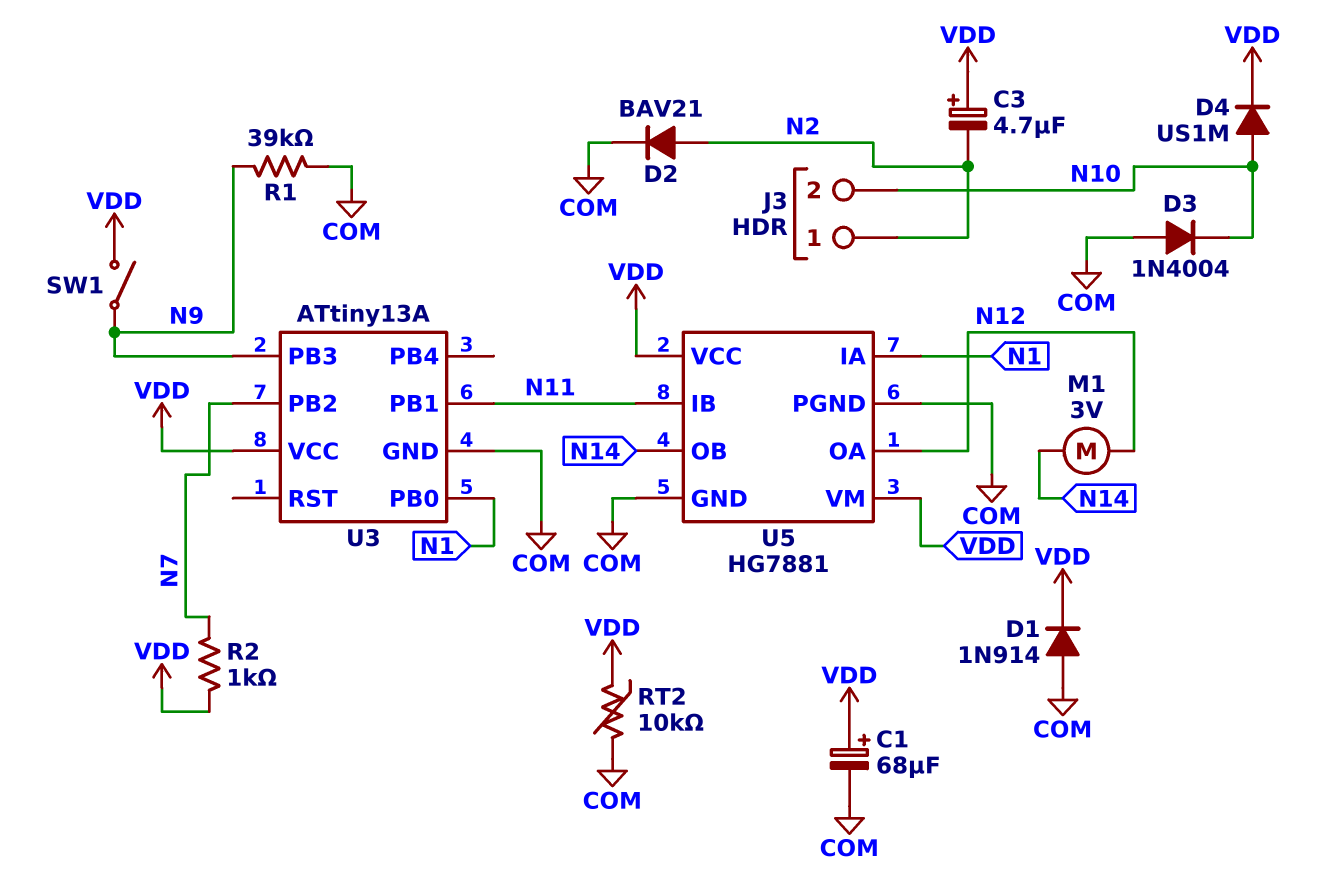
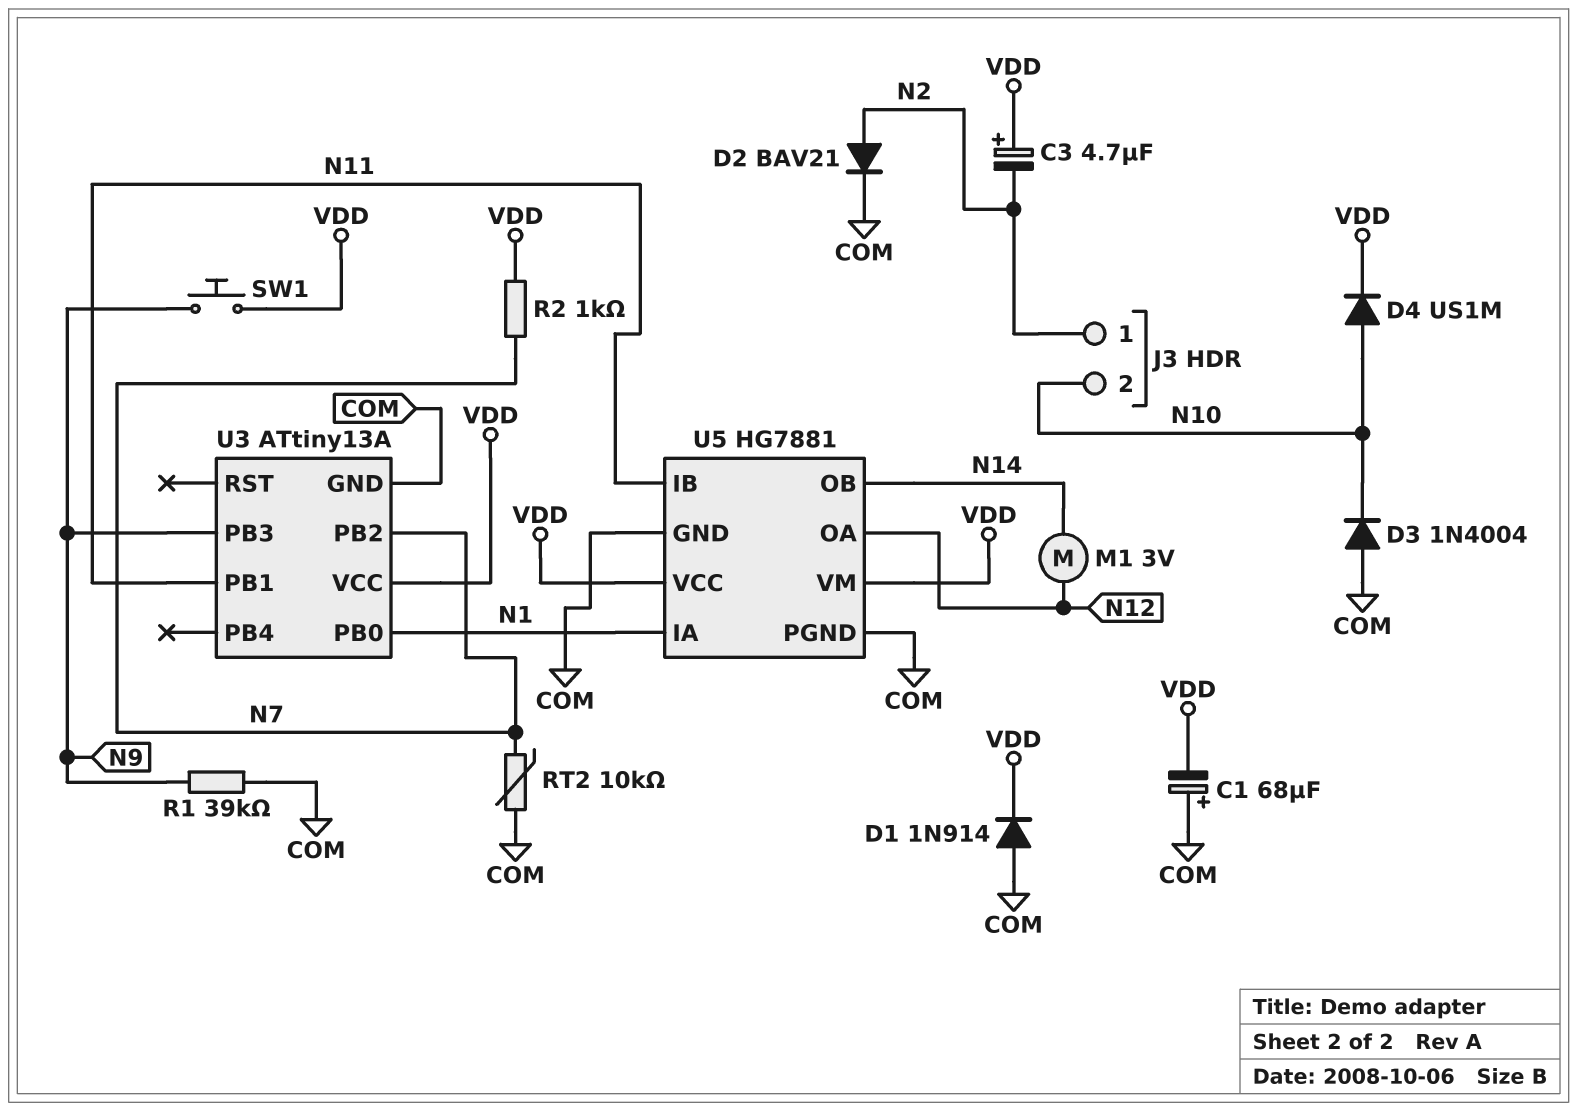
C1: 68uF (plus VDD, minus COM) -> 68uF (plus COM, minus VDD)
RT2: 10k (COM, VDD) -> 10k (COM, N7)
SW1: switch (N9, VDD) -> button (N9, VDD)

